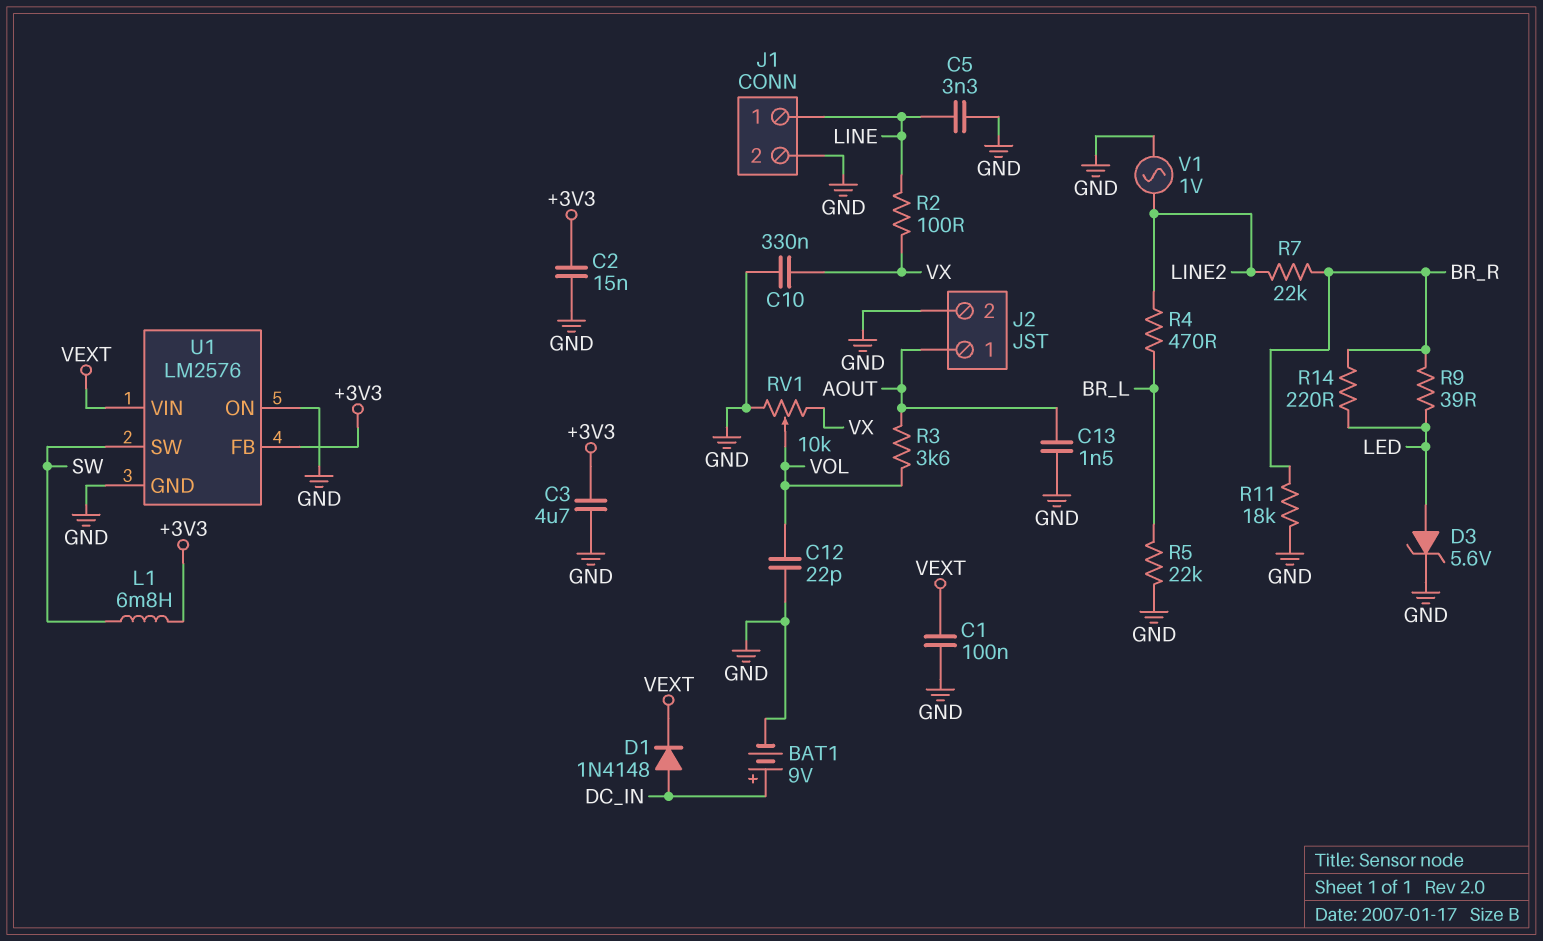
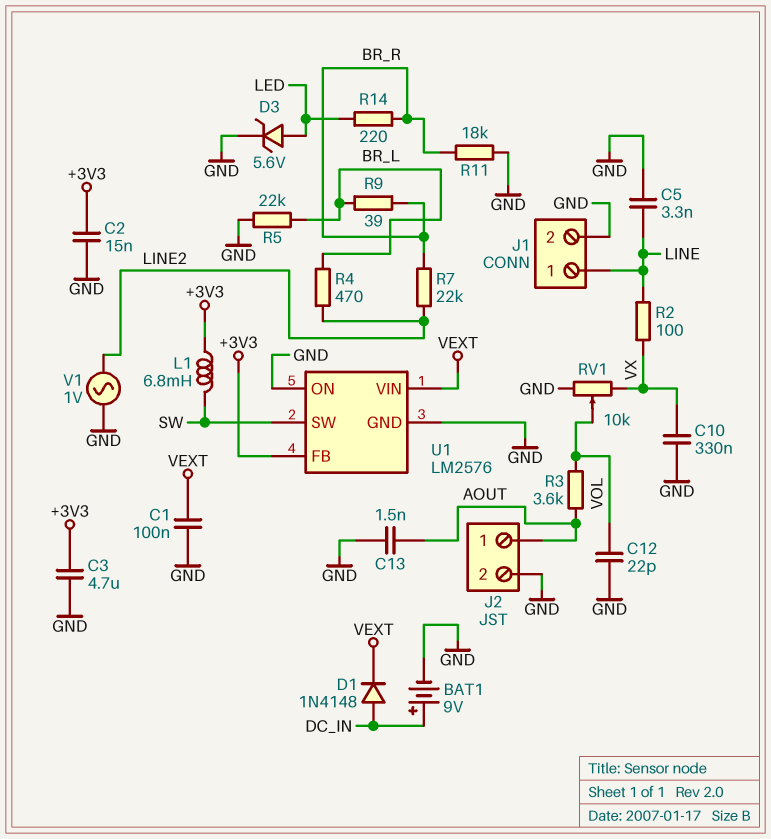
R9: 39 (BR_R, LED) -> 39 (BR_L, BR_R)

